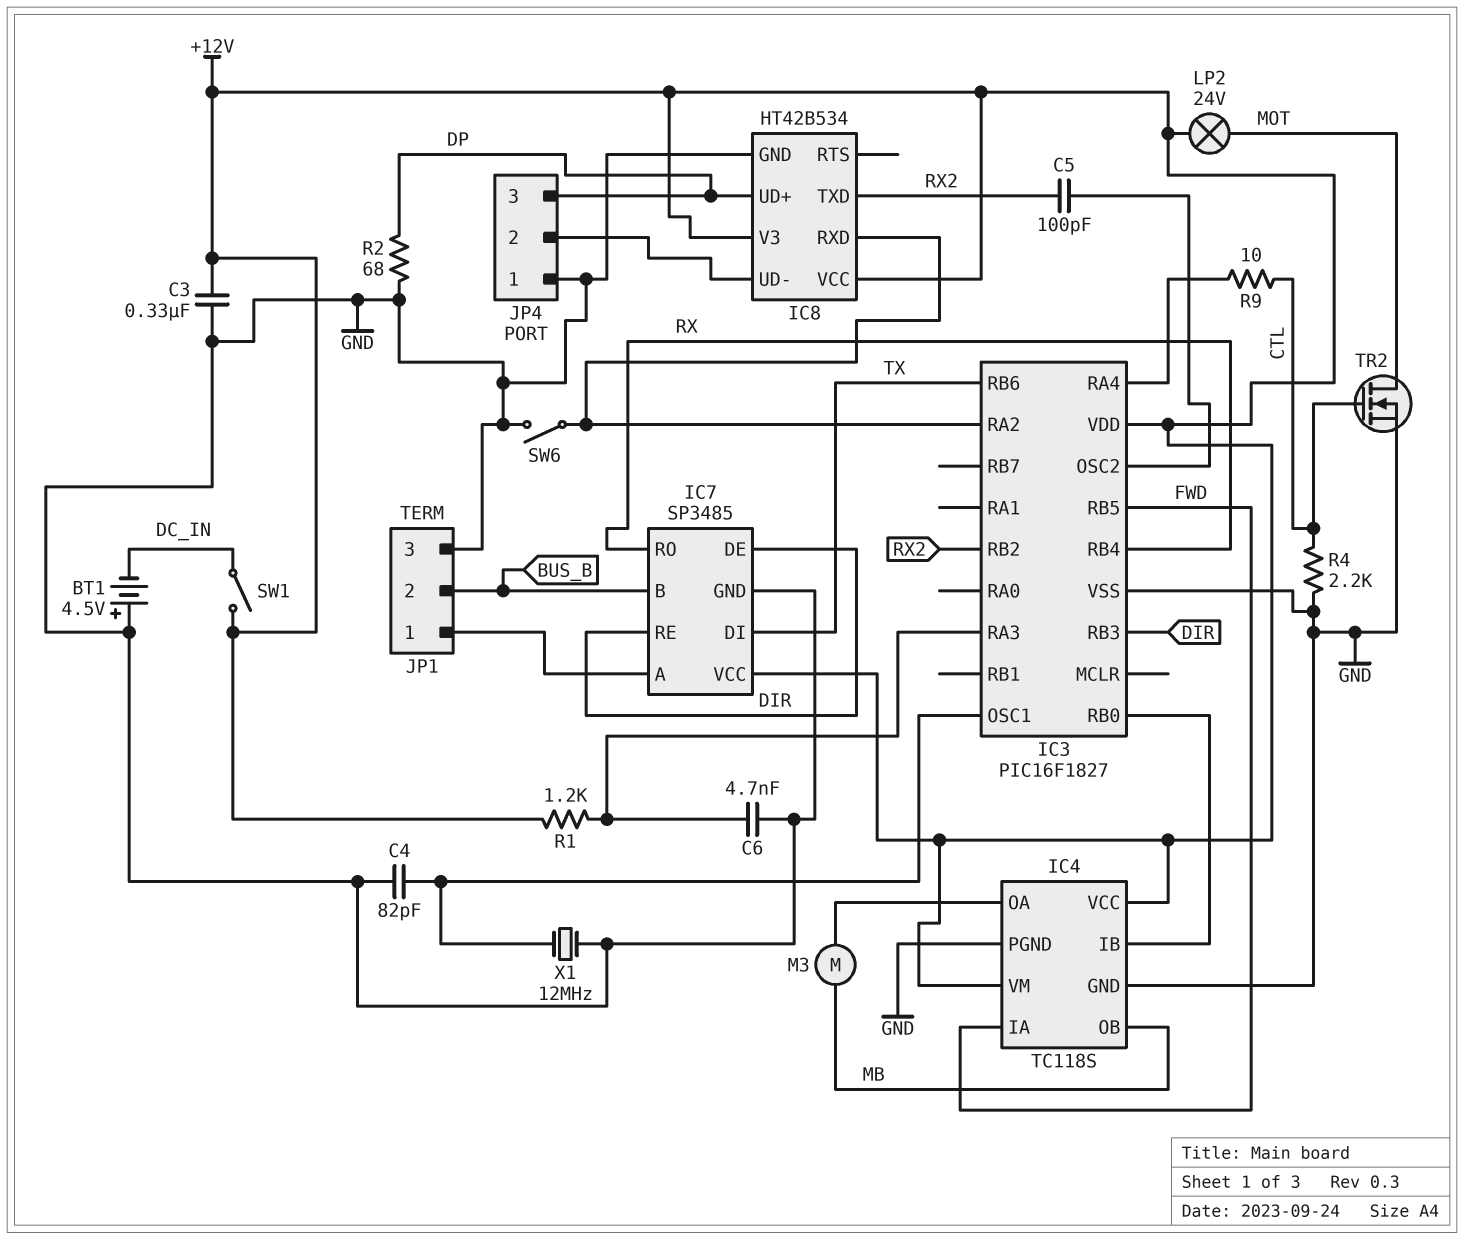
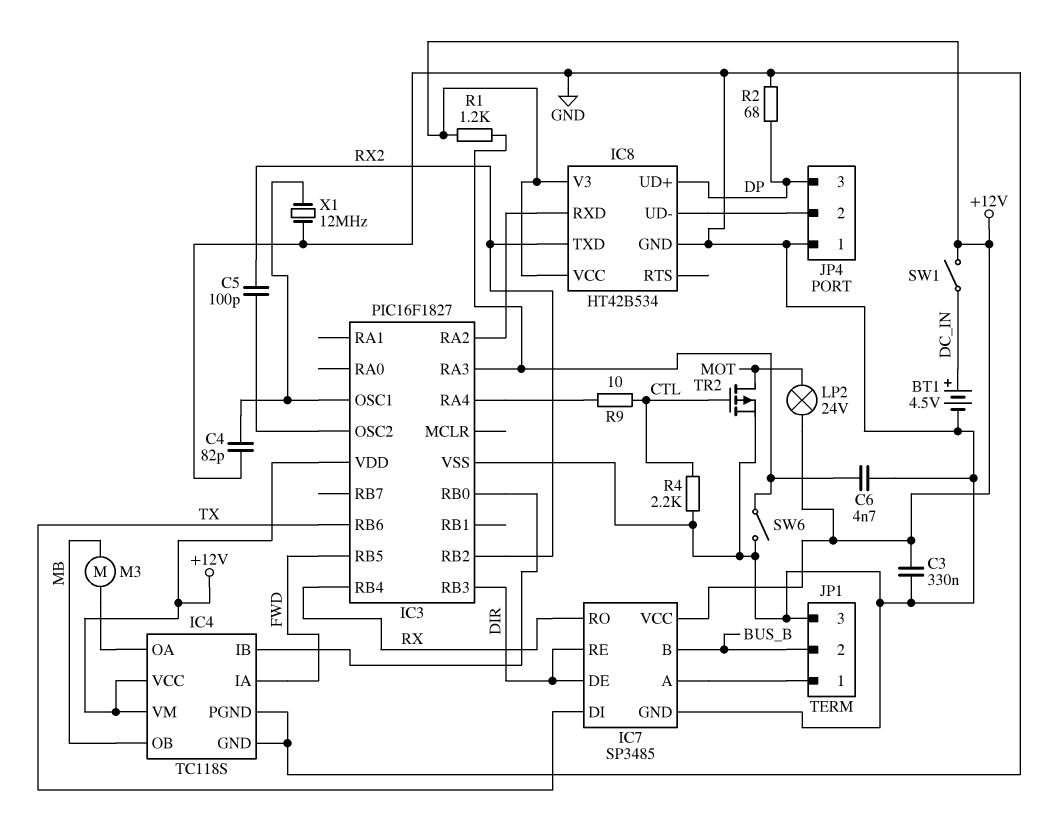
BT1: 4.5V (plus GND, minus DC_IN) -> 4.5V (plus DC_IN, minus GND)
SW6: switch (GND, IC3/RA2) -> switch (GND, IC3/RA3)
TR2: NMOS (G CTL, D MOT, S GND) -> PMOS (G CTL, D MOT, S GND)

